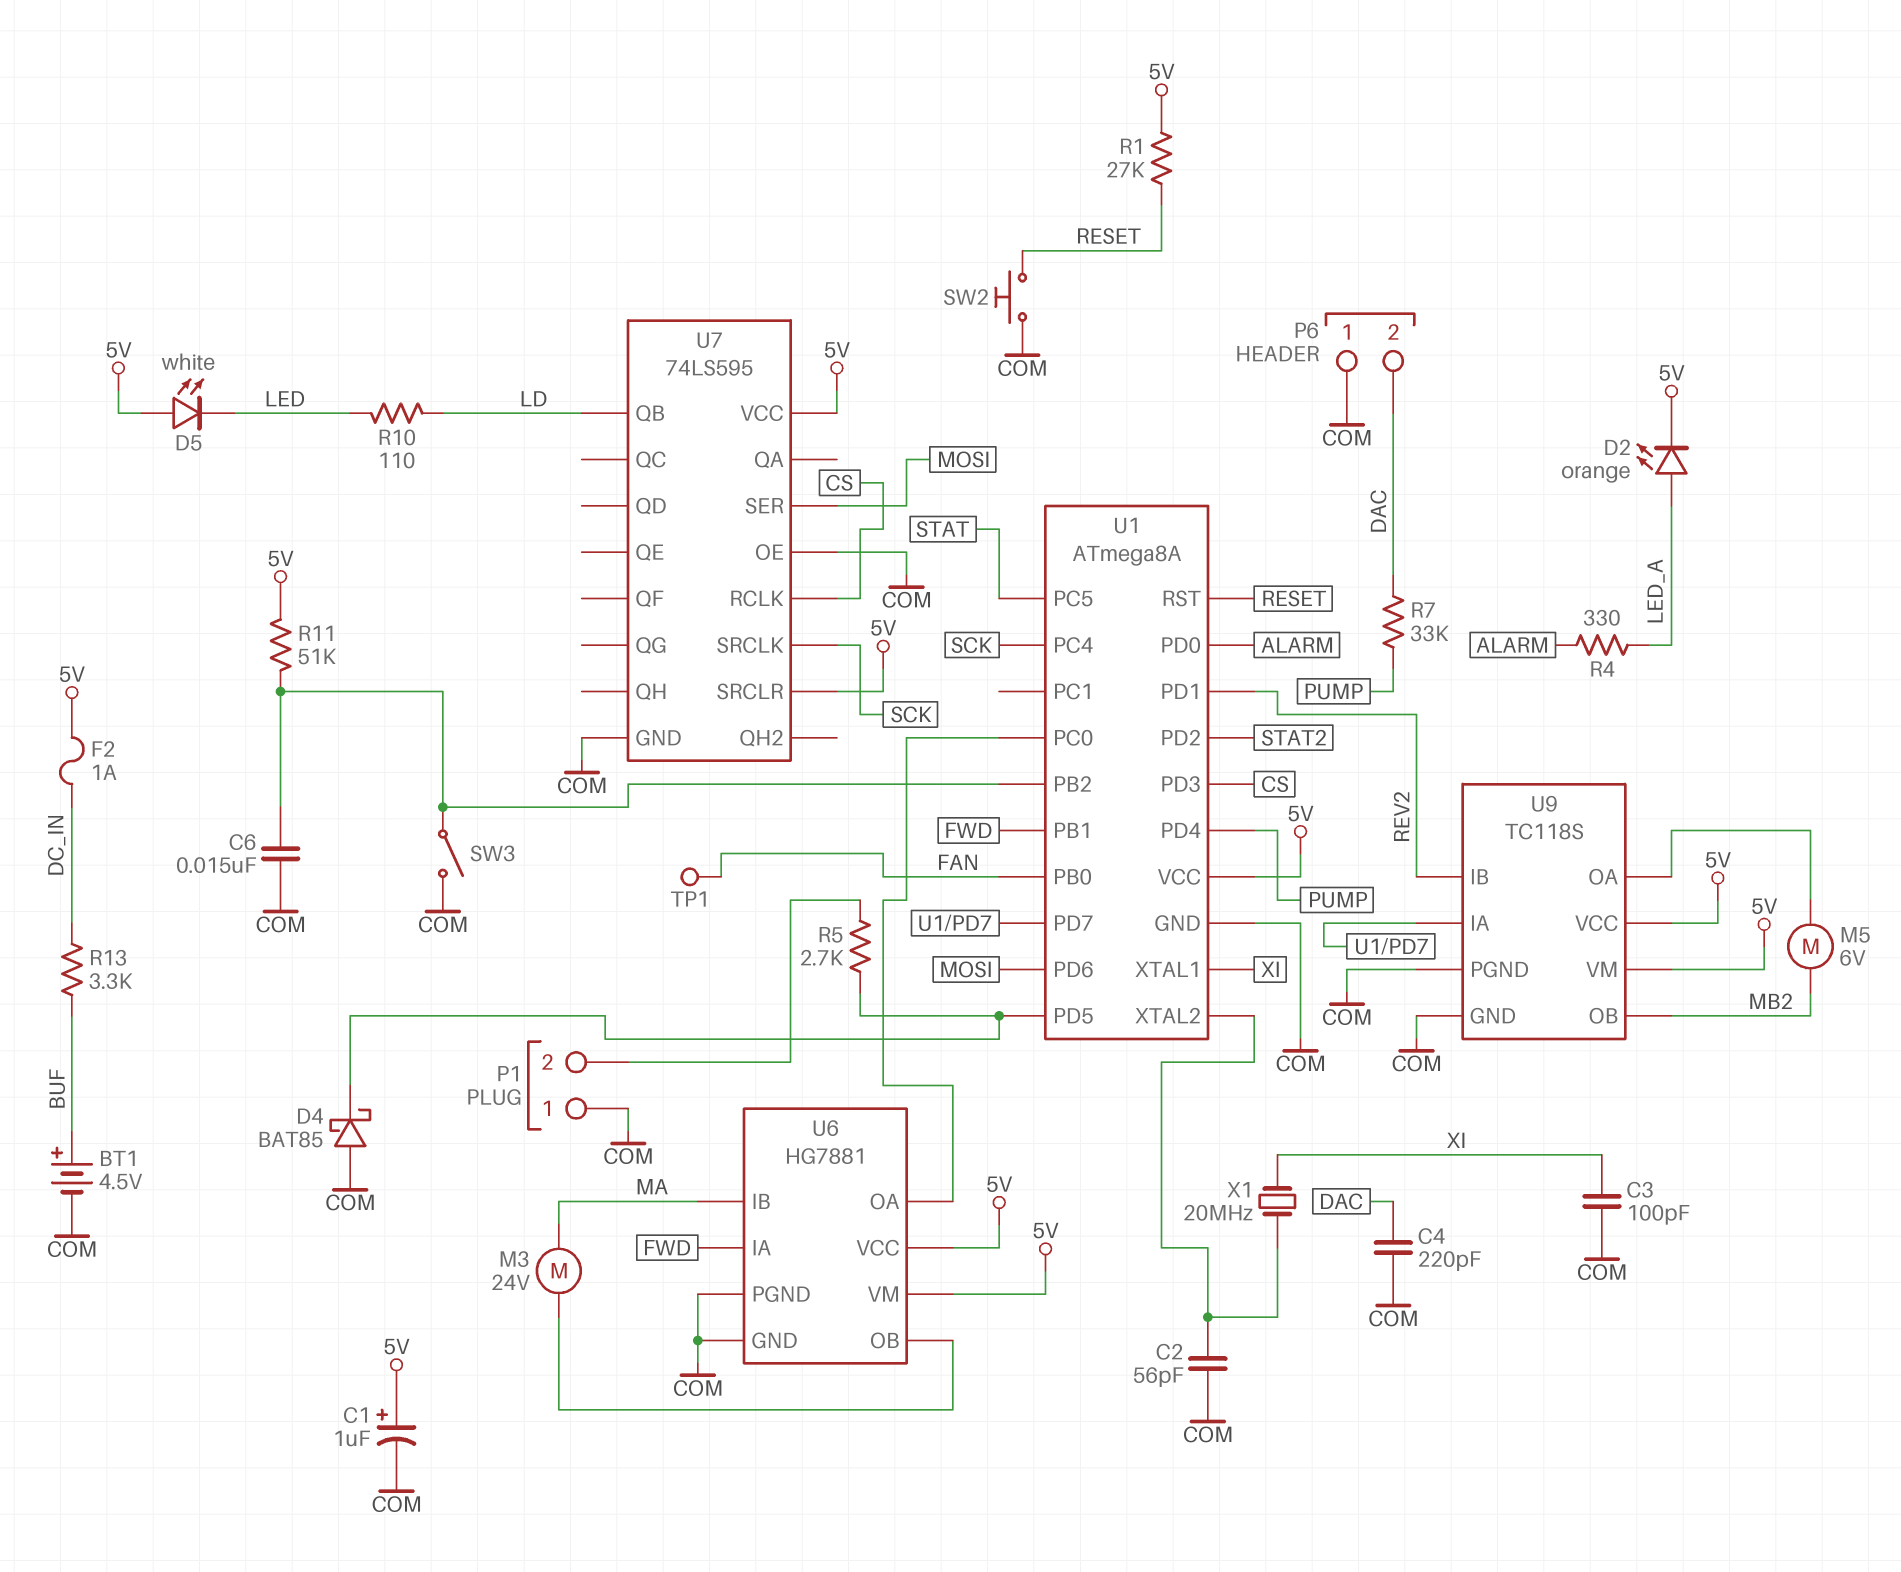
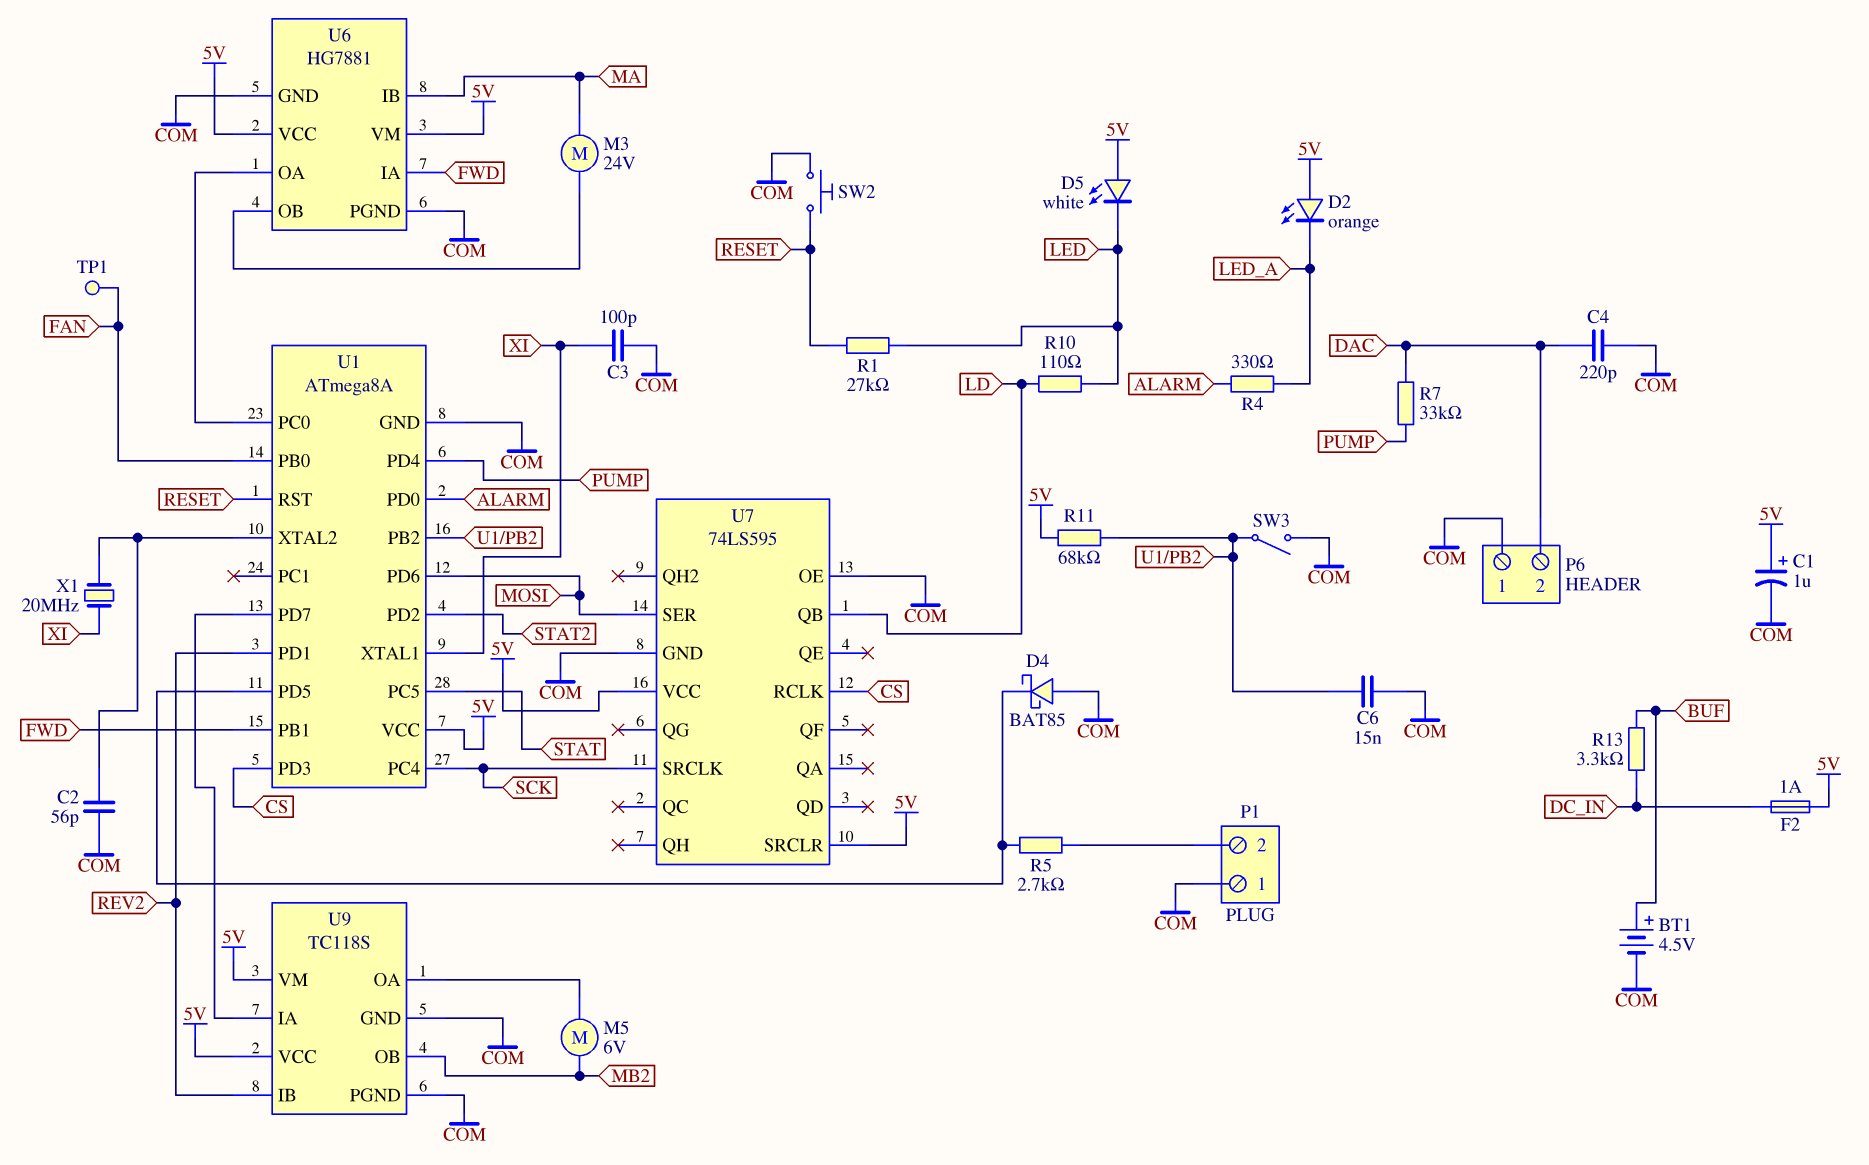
D2: LED orange (A LED_A, K 5V) -> LED orange (A 5V, K LED_A)
R1: 27k (5V, RESET) -> 27k (LED, RESET)
R11: 51k (5V, U1/PB2) -> 68k (5V, U1/PB2)

